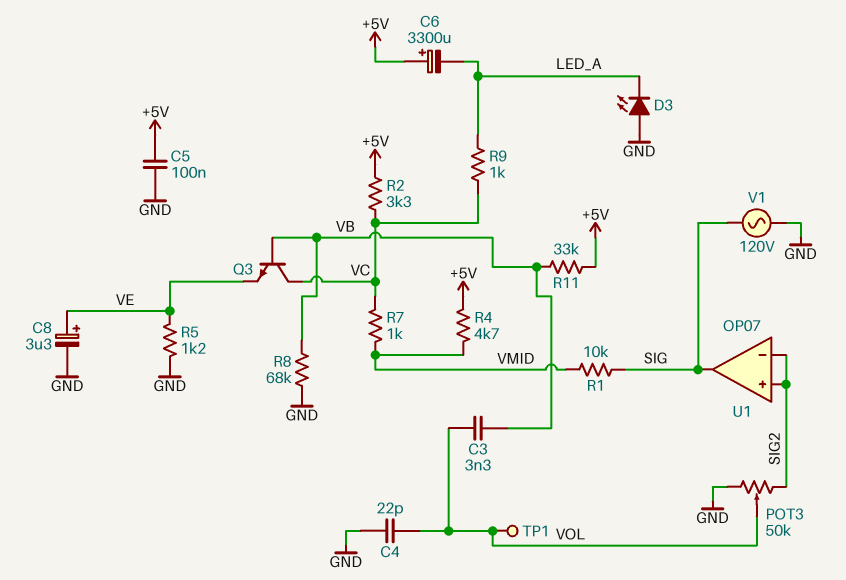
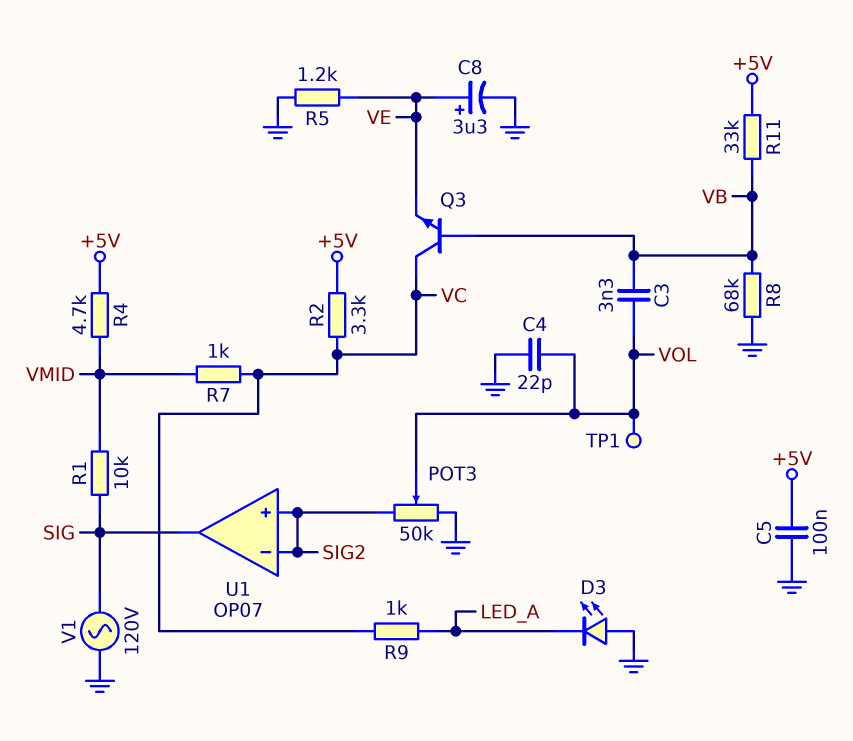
C6: 3300uF (plus +5V, minus LED_A) -> none

